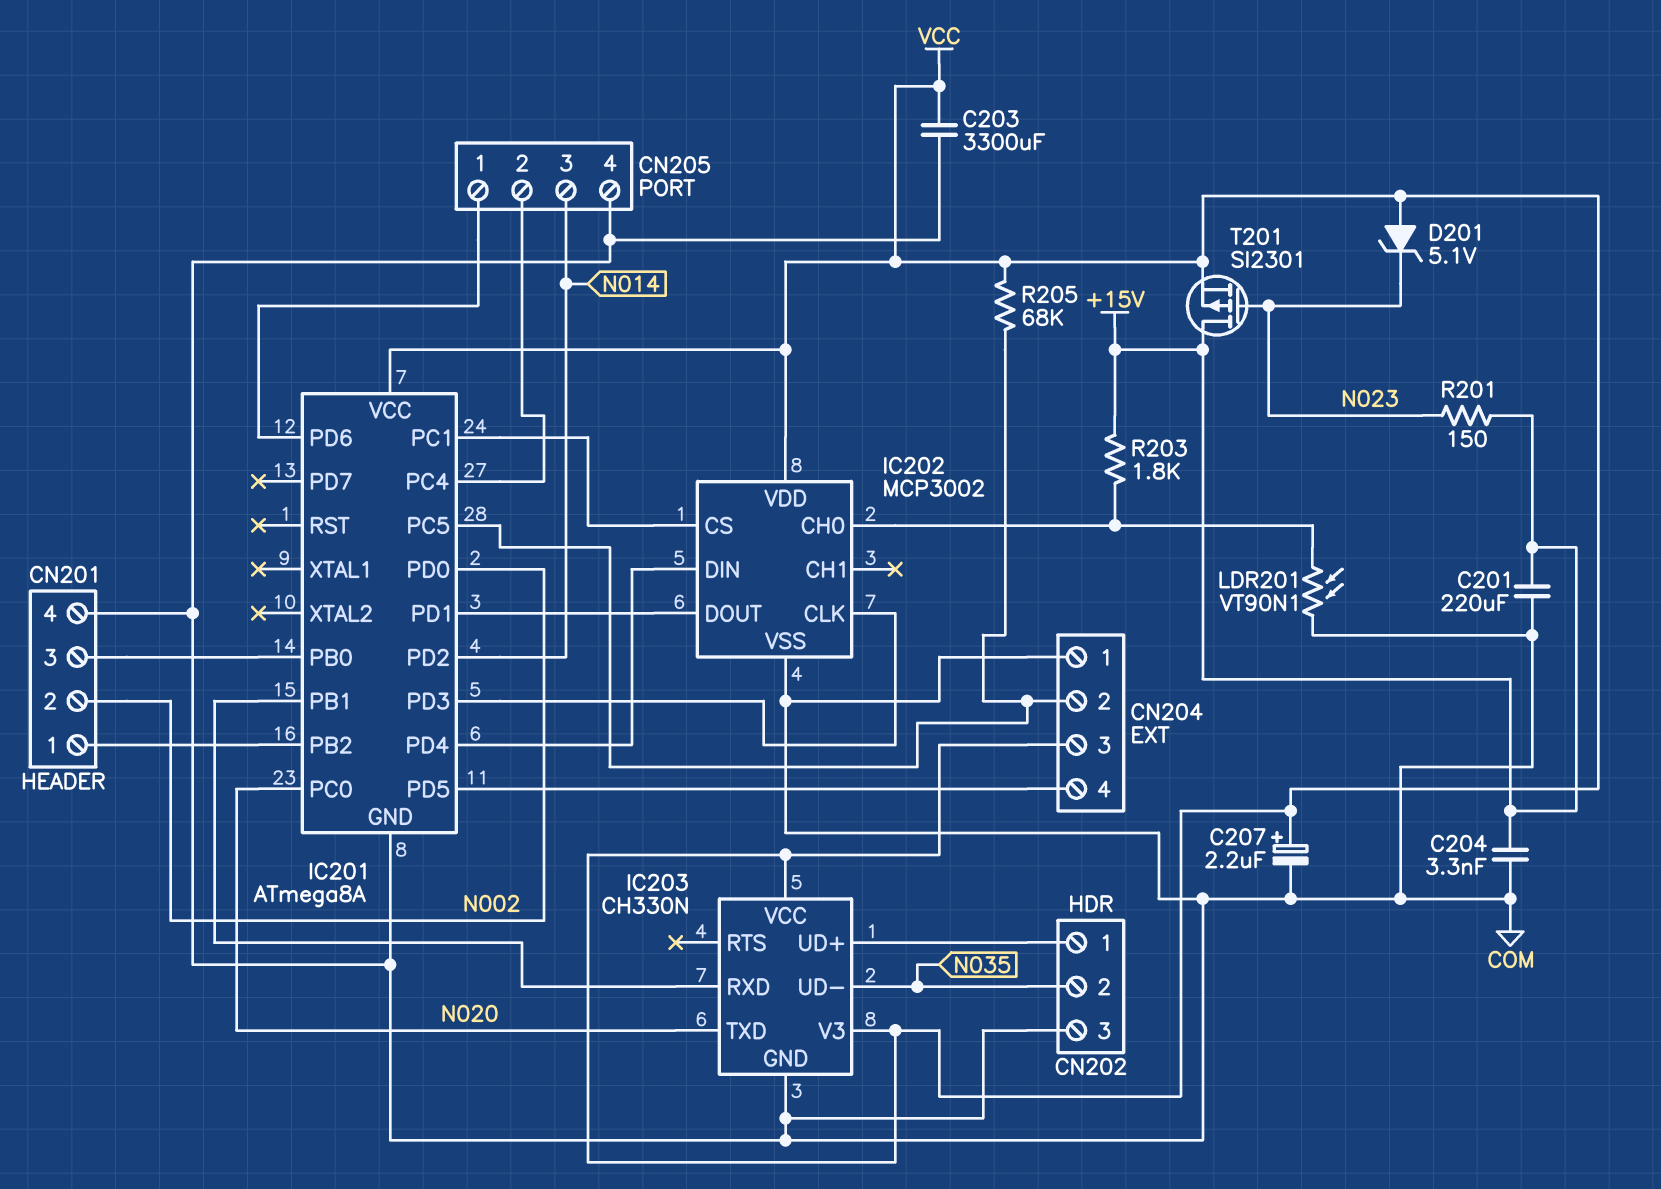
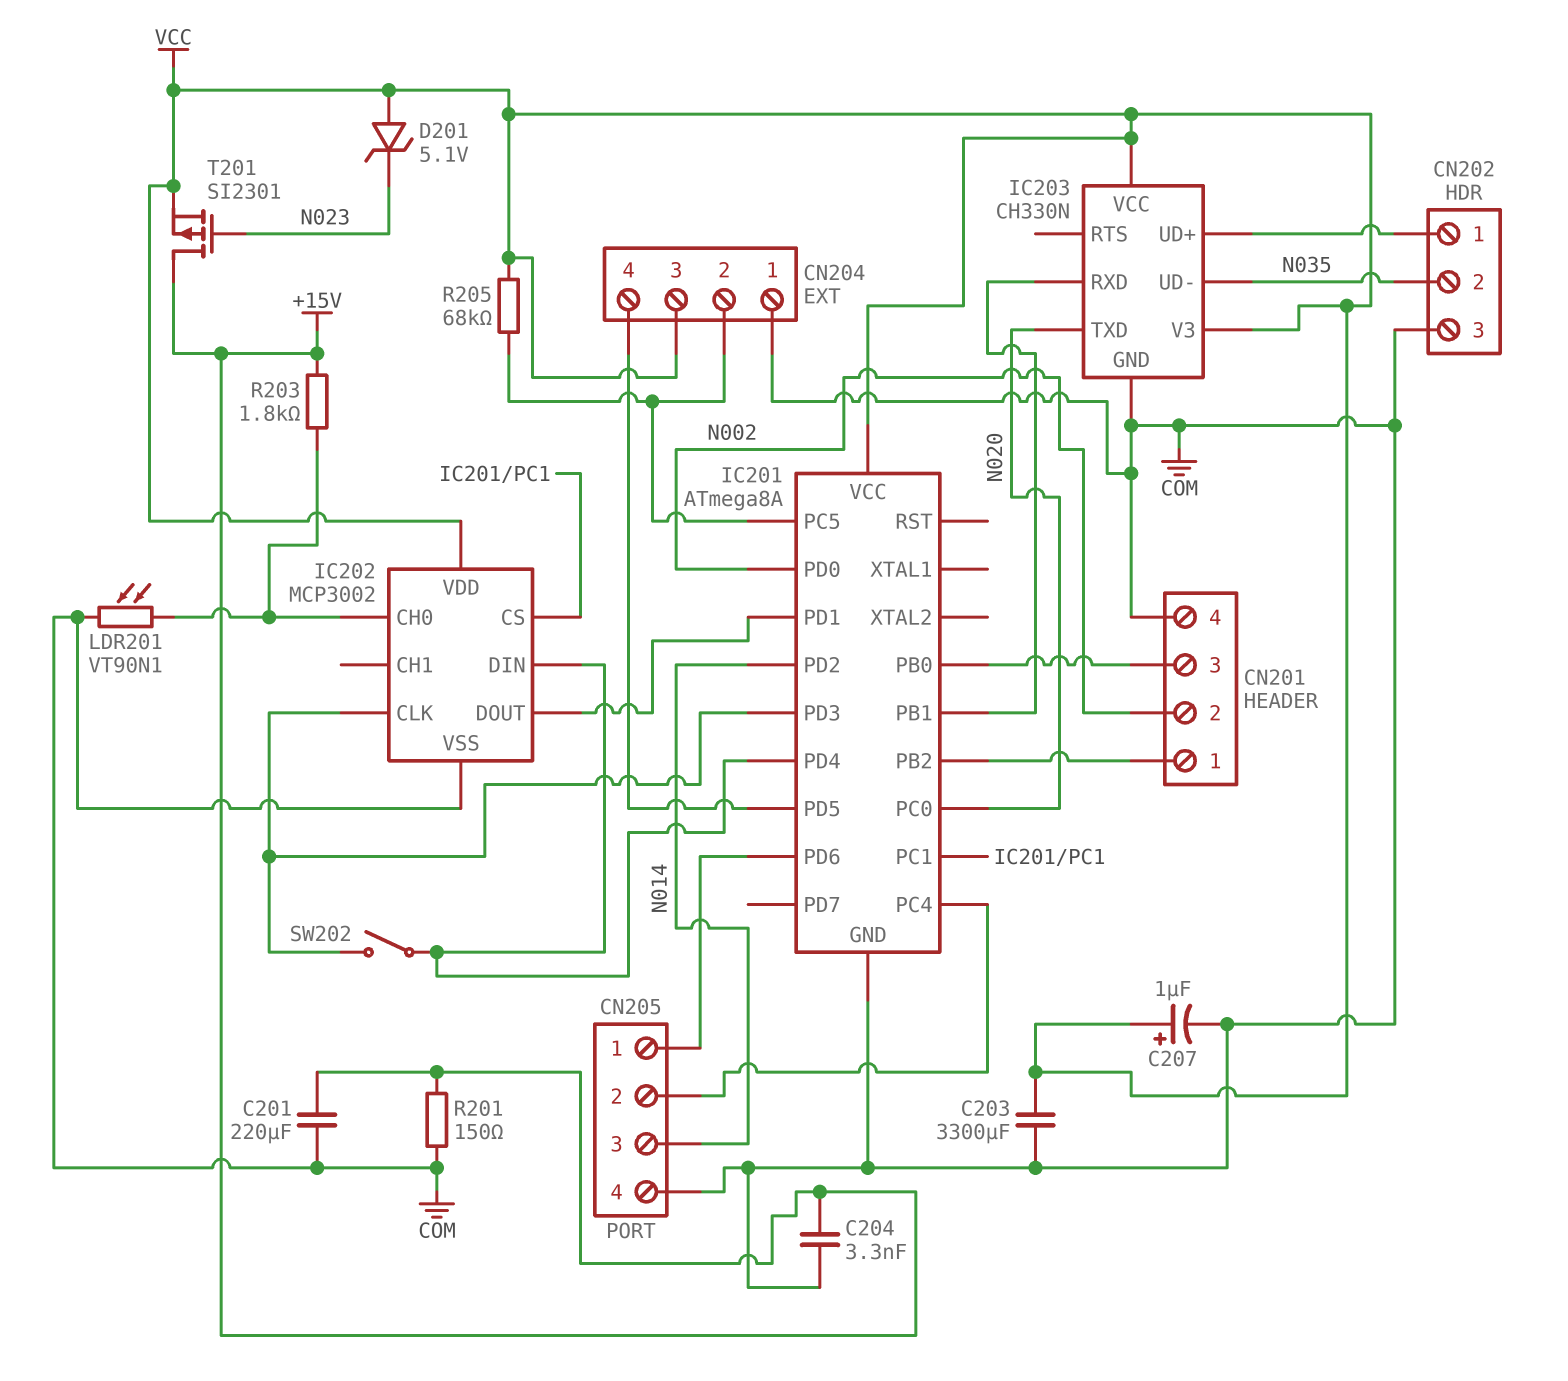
C207: 2.2uF (plus VCC, minus COM) -> 1uF (plus VCC, minus COM)
R201: 150 (+15V, N023) -> 150 (+15V, COM)
SW202: none -> switch (IC201/PD3, IC201/PD4)

